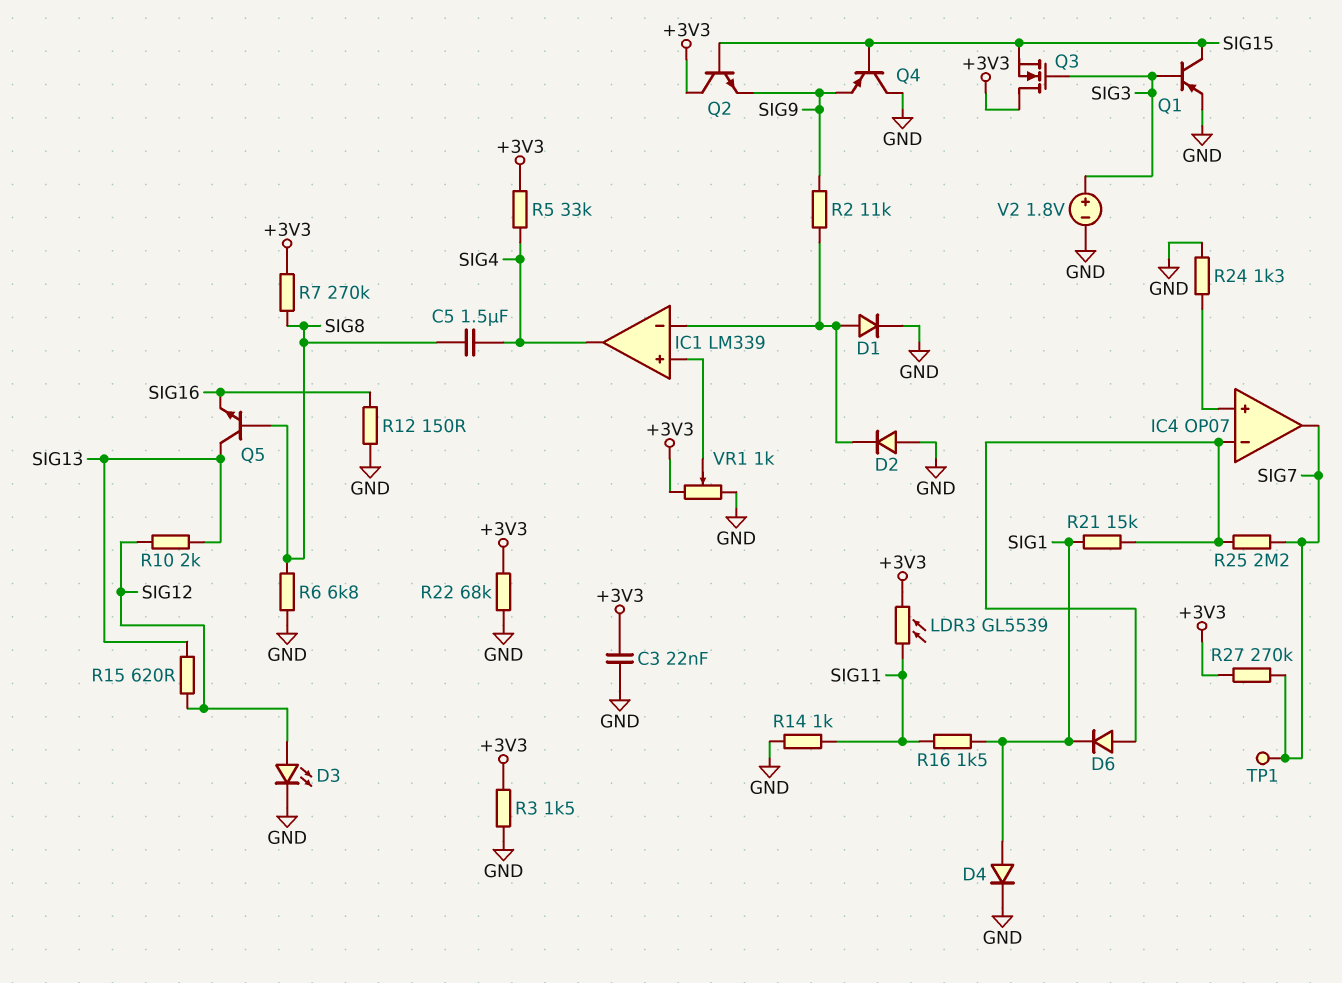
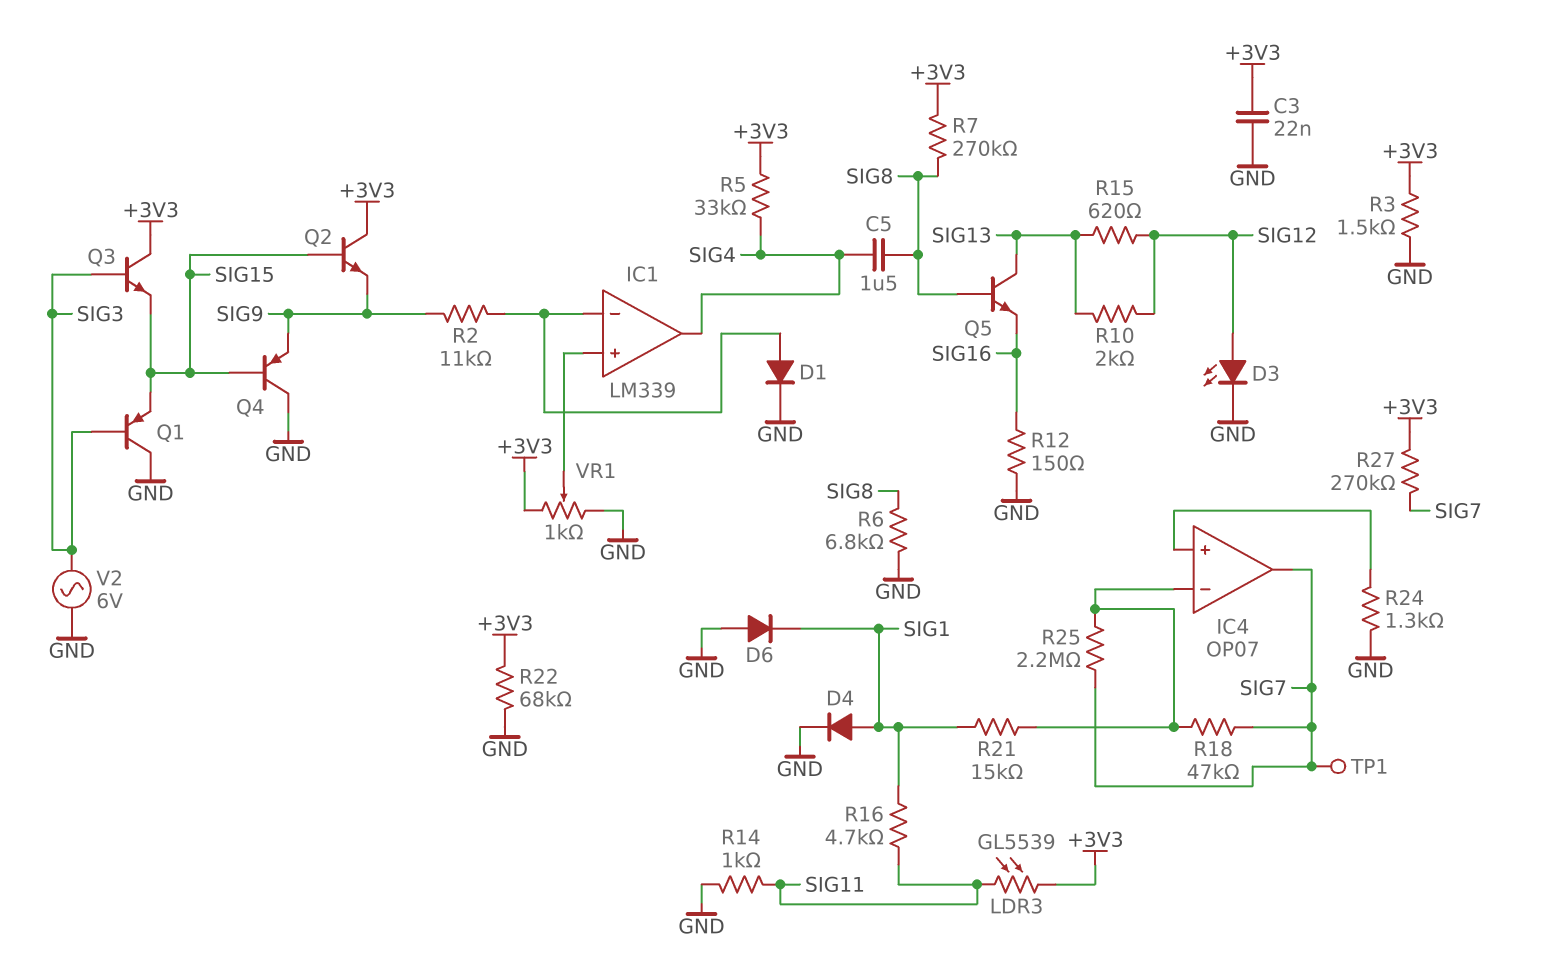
D2: diode (A GND, K IC1/in-) -> none
D6: diode (A IC4/in-, K SIG1) -> diode (A GND, K SIG1)
Q1: PNP (B SIG3, C SIG15, E GND) -> PNP (B SIG3, C GND, E SIG15)
Q3: NMOS (G SIG3, D +3V3, S SIG15) -> NPN (B SIG3, C +3V3, E SIG15)
R16: 1.5k (SIG1, SIG11) -> 4.7k (SIG1, SIG11)
R18: none -> 47k (IC4/in-, SIG7)
V2: 1.8V (plus SIG3, minus GND) -> AC 6V (GND, SIG3)

